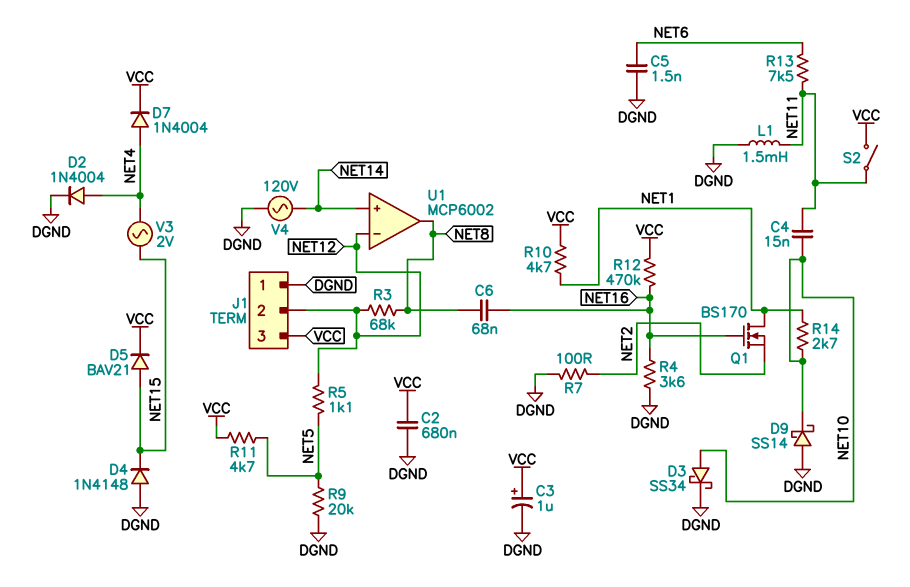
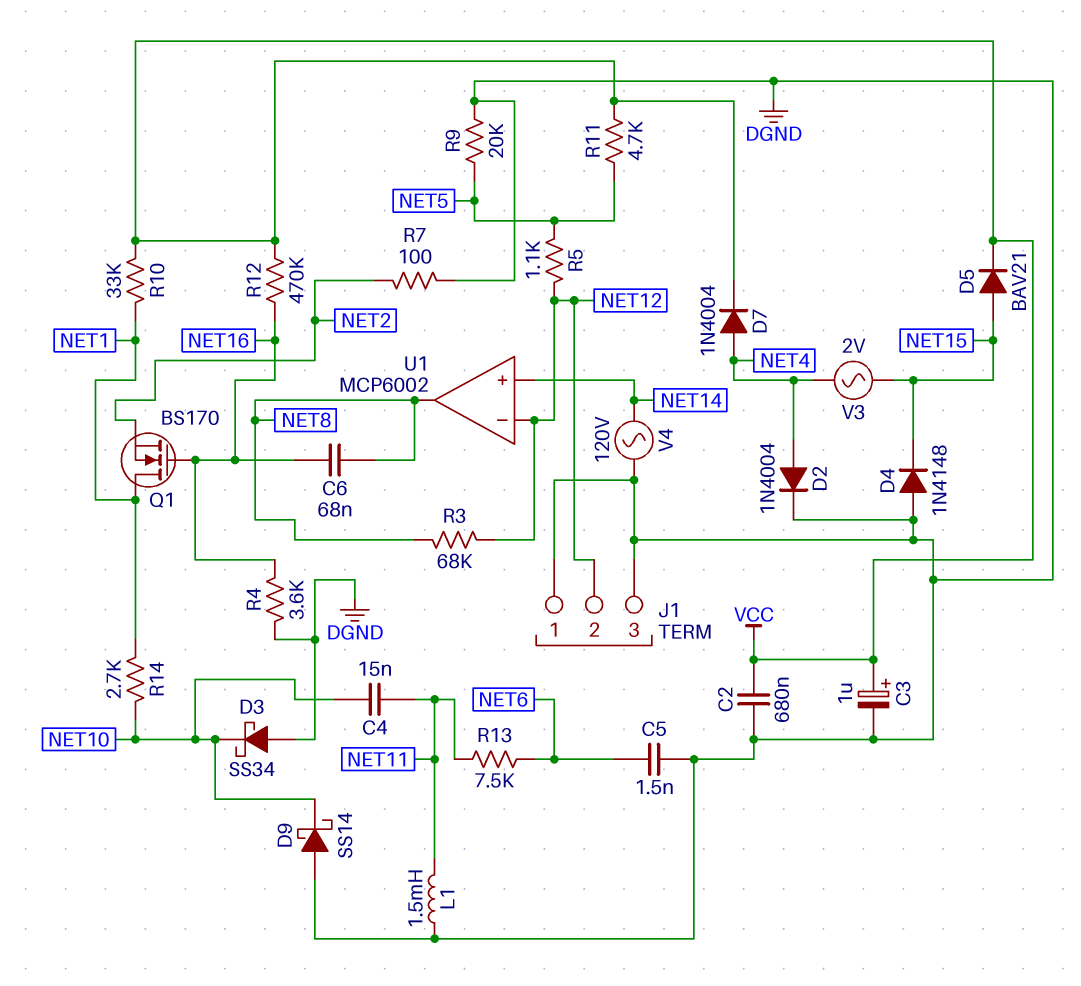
D3: schottky SS34 (A NET10, K DGND) -> schottky SS34 (A DGND, K NET10)
J1 pin 3: VCC -> DGND
R10: 4.7k (NET1, VCC) -> 33k (NET1, VCC)
S2: switch (NET11, VCC) -> none

